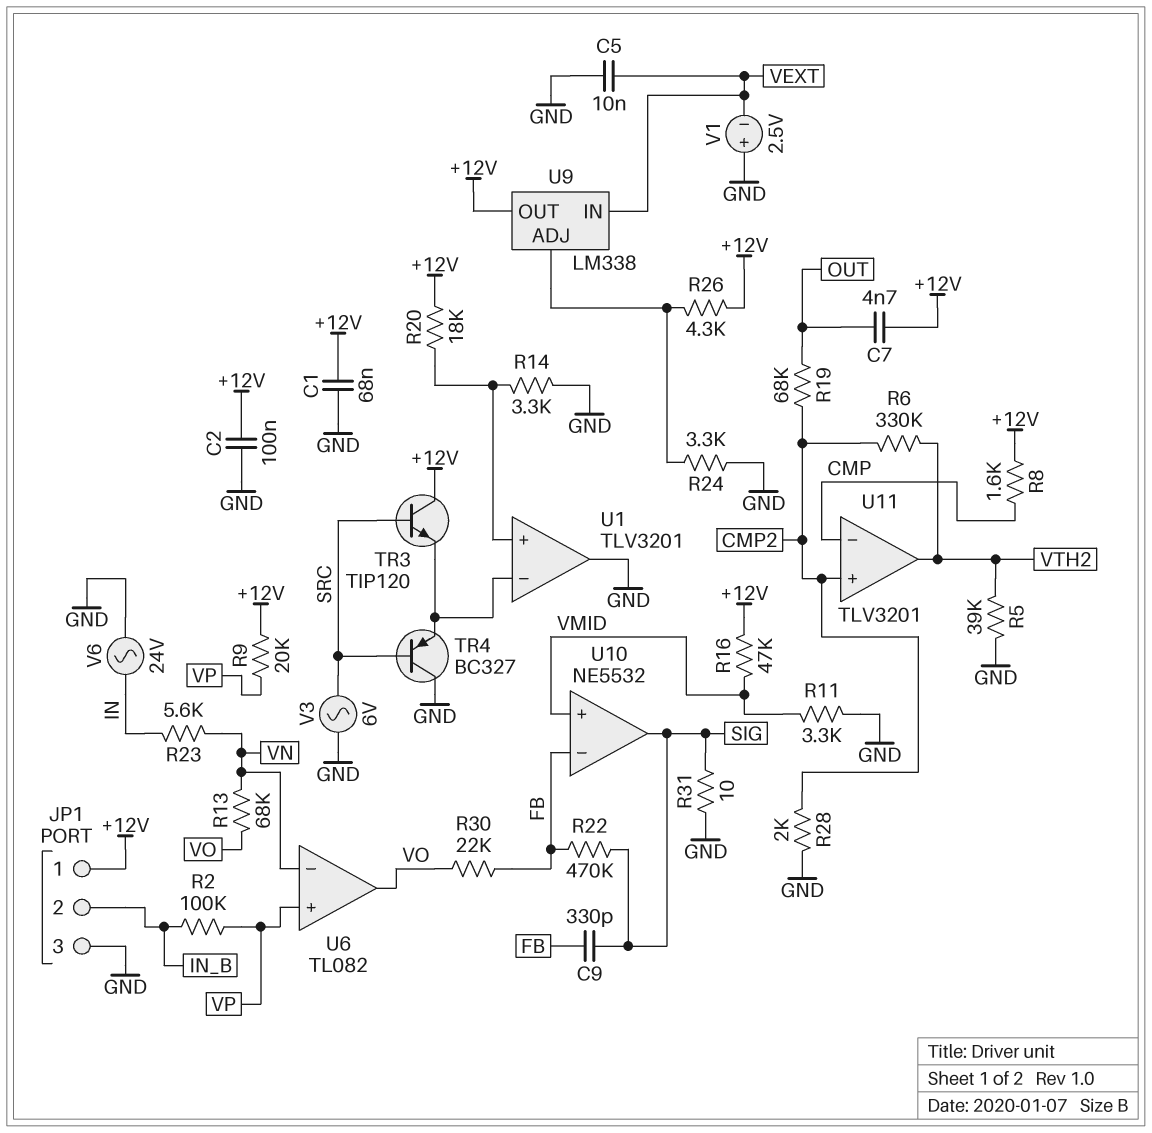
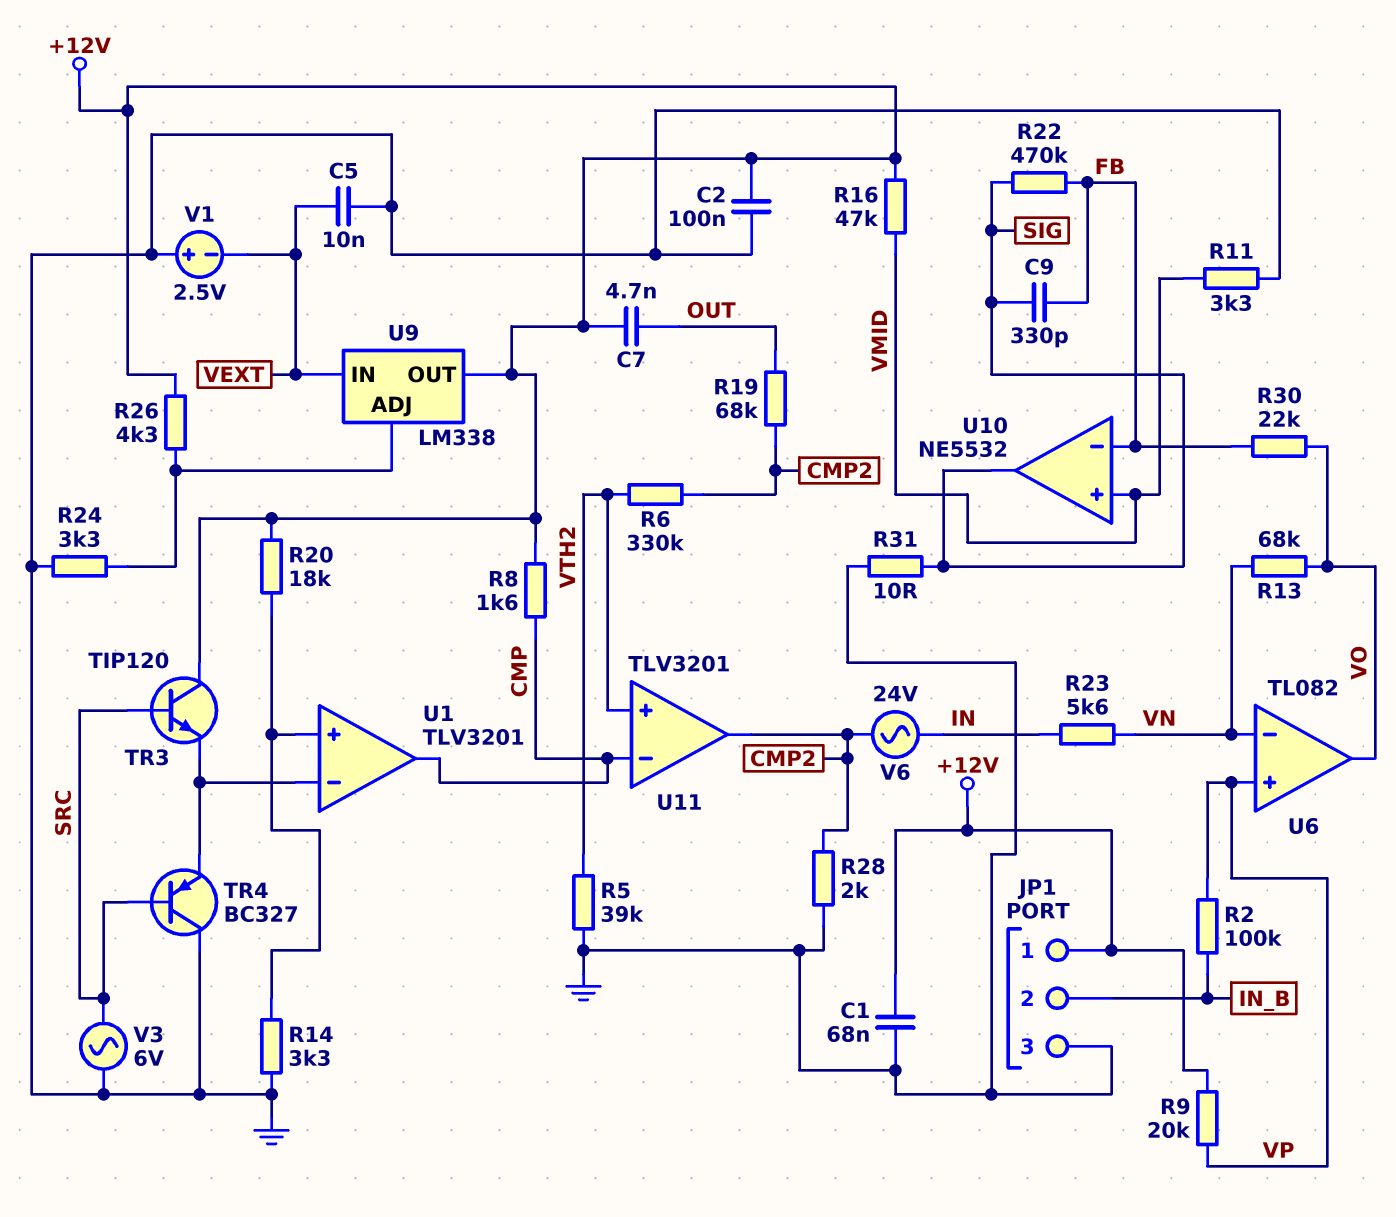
U1 pin out: GND -> CMP
U11 pin in+: CMP2 -> VTH2
U11 pin out: VTH2 -> CMP2
V6: AC 24V (GND, IN) -> AC 24V (CMP2, IN)

